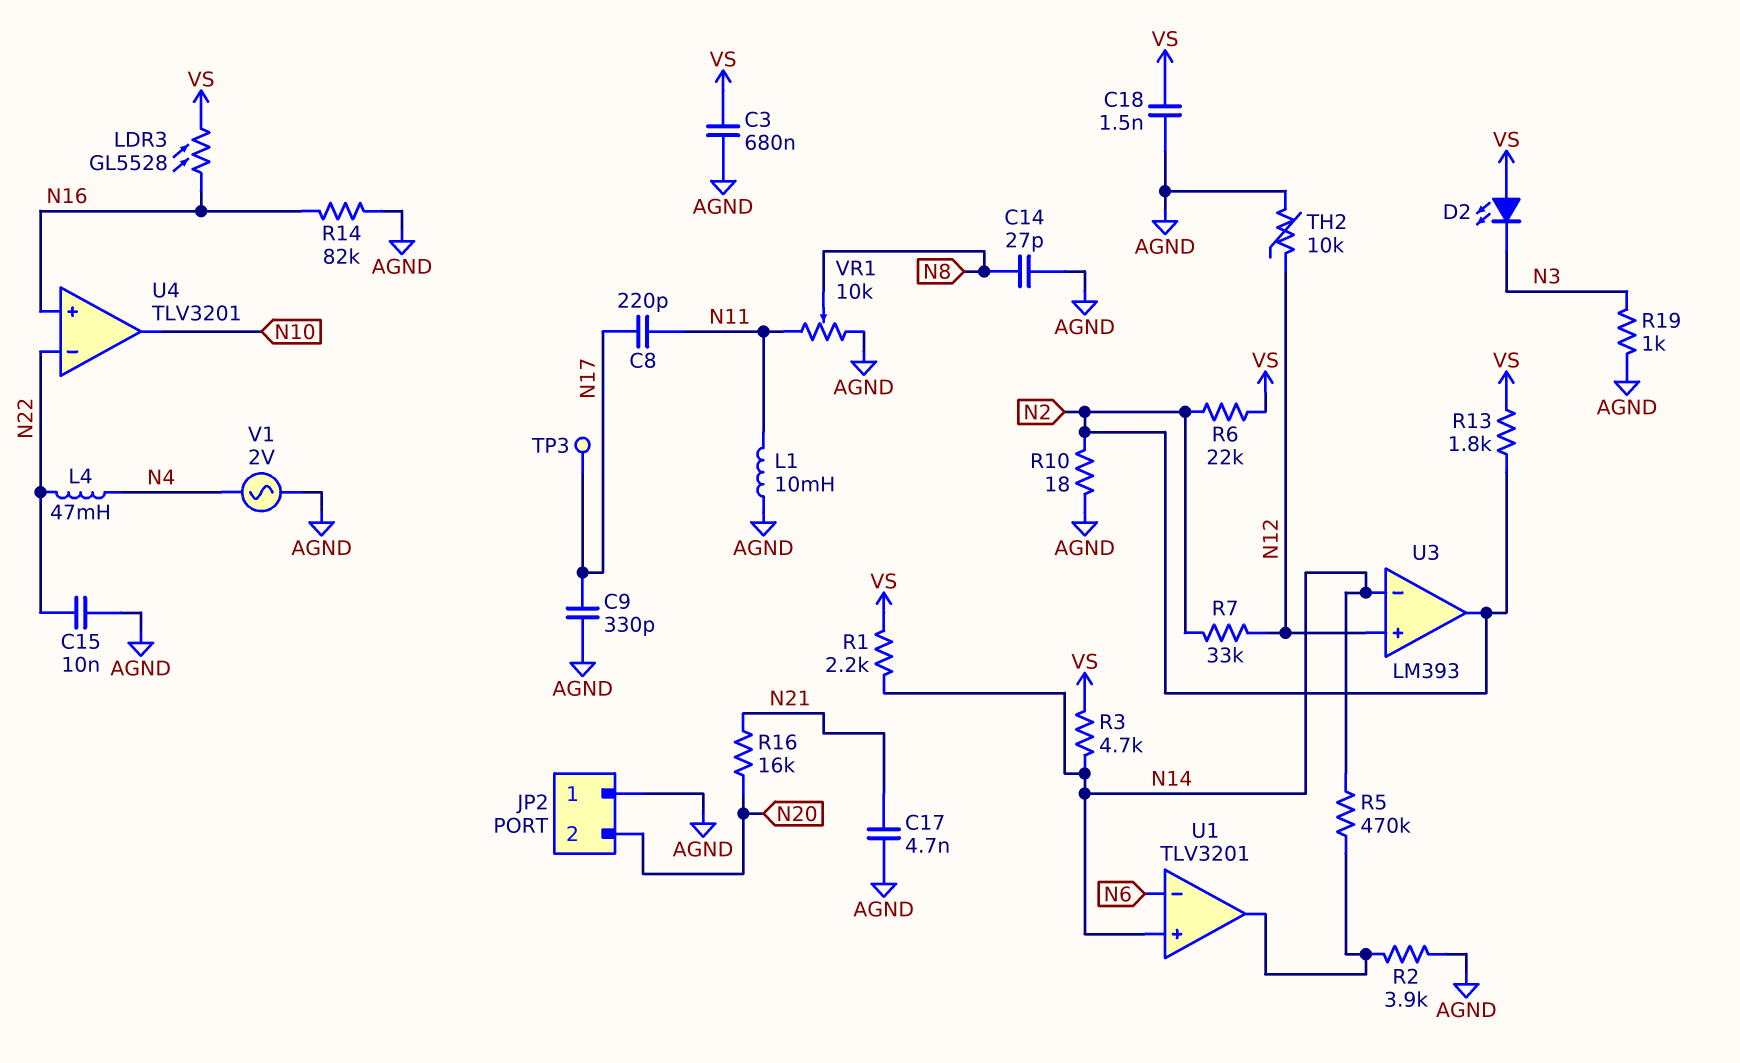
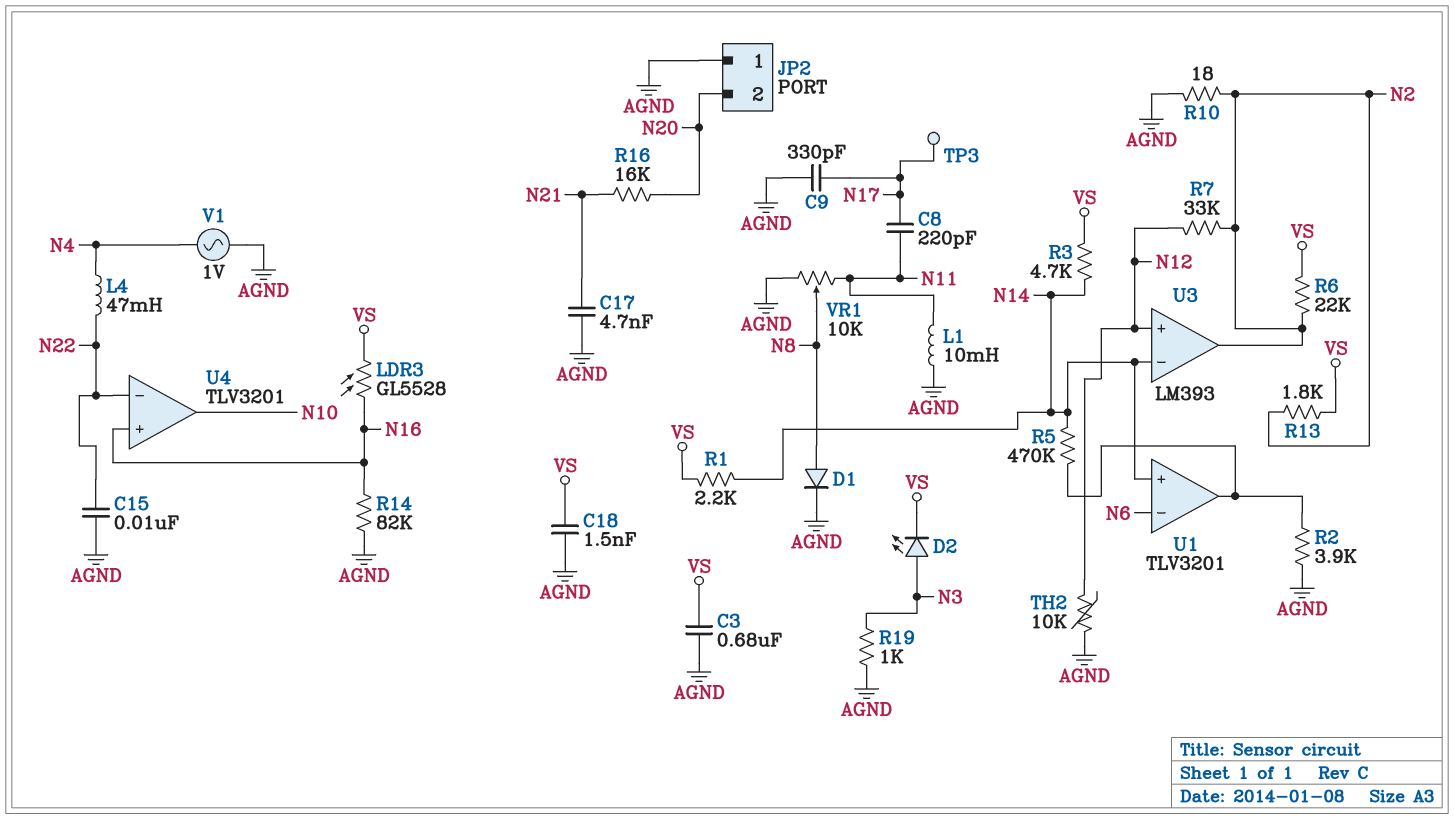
C14: 27pF (AGND, N8) -> none
D1: none -> diode (A N8, K AGND)
D2: LED (A VS, K N3) -> LED (A N3, K VS)
V1: AC 2V (AGND, N4) -> AC 1V (AGND, N4)

